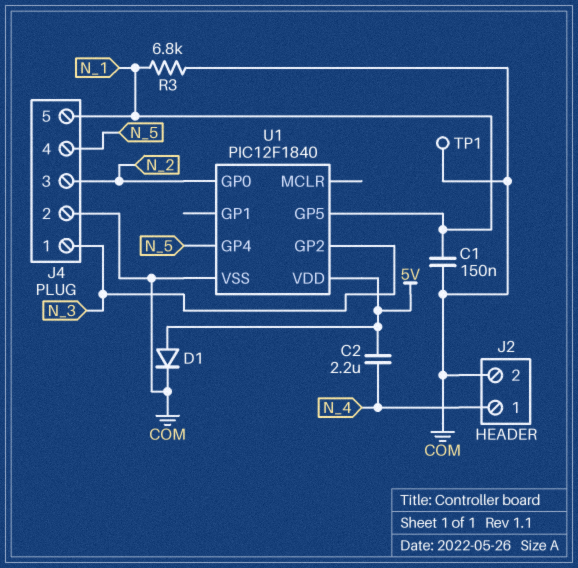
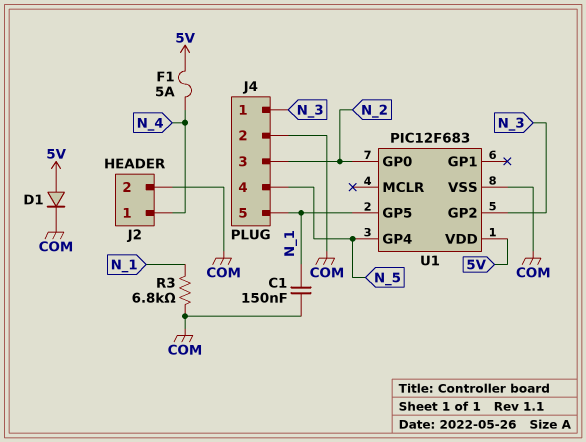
C2: 2.2uF (5V, N_4) -> none
F1: none -> 5A (5V, N_4)
TP1: test point (COM) -> none
U1: PIC12F1840 -> PIC12F683

